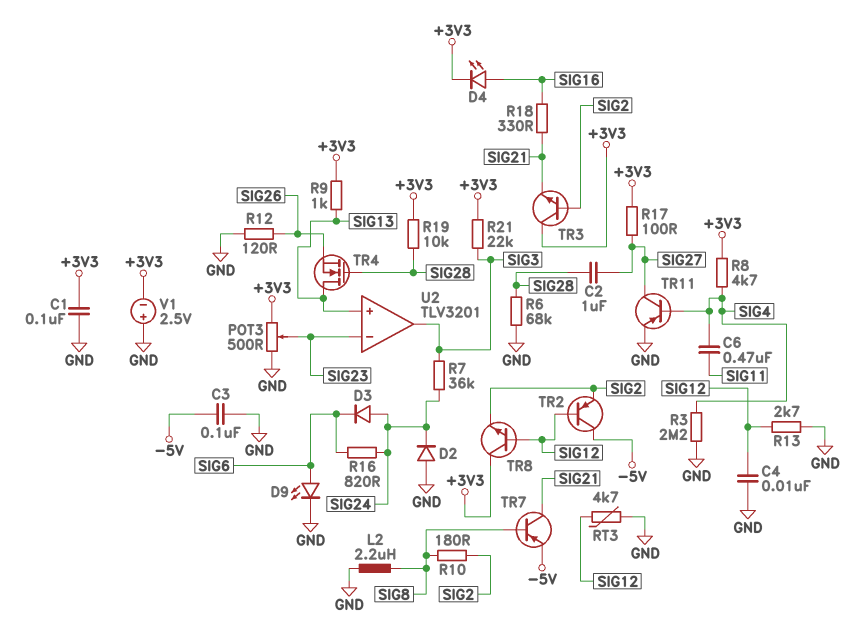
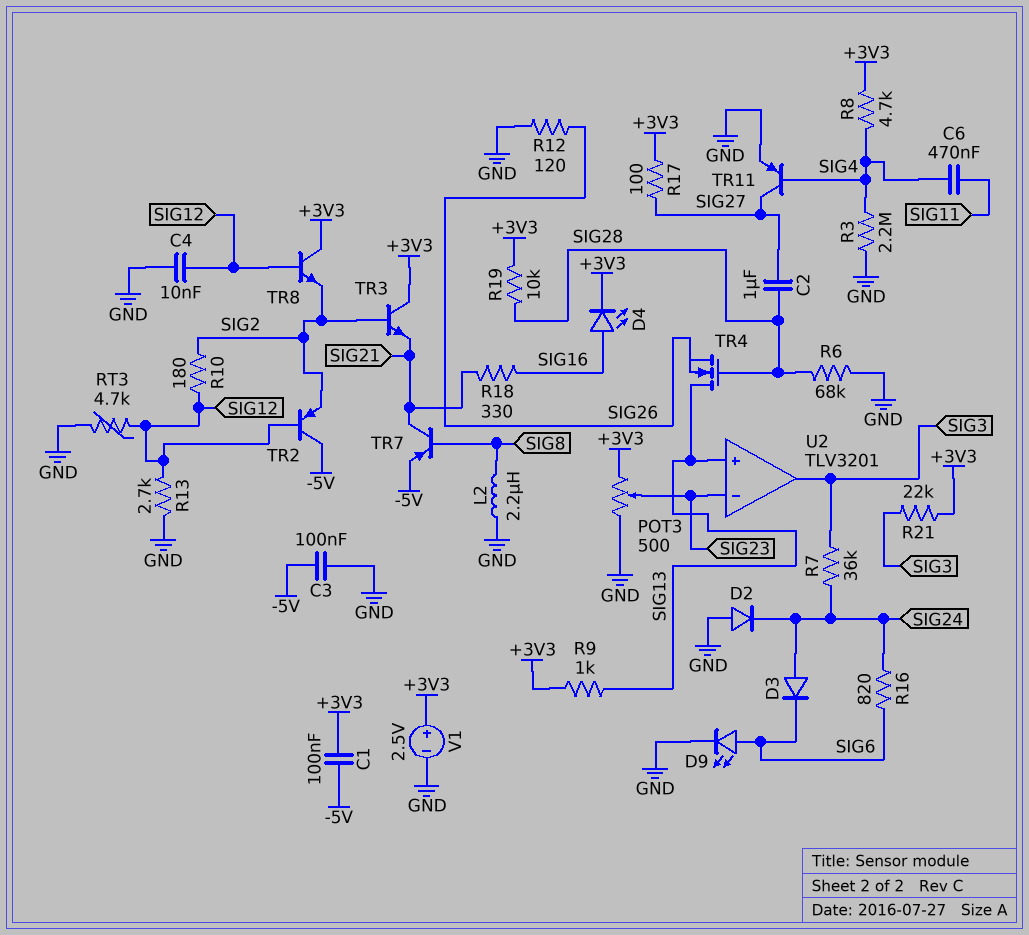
C1: 100nF (+3V3, GND) -> 100nF (+3V3, -5V)
R10: 180 (SIG2, SIG8) -> 180 (SIG2, SIG12)
V1: 2.5V (plus GND, minus +3V3) -> 2.5V (plus +3V3, minus GND)

